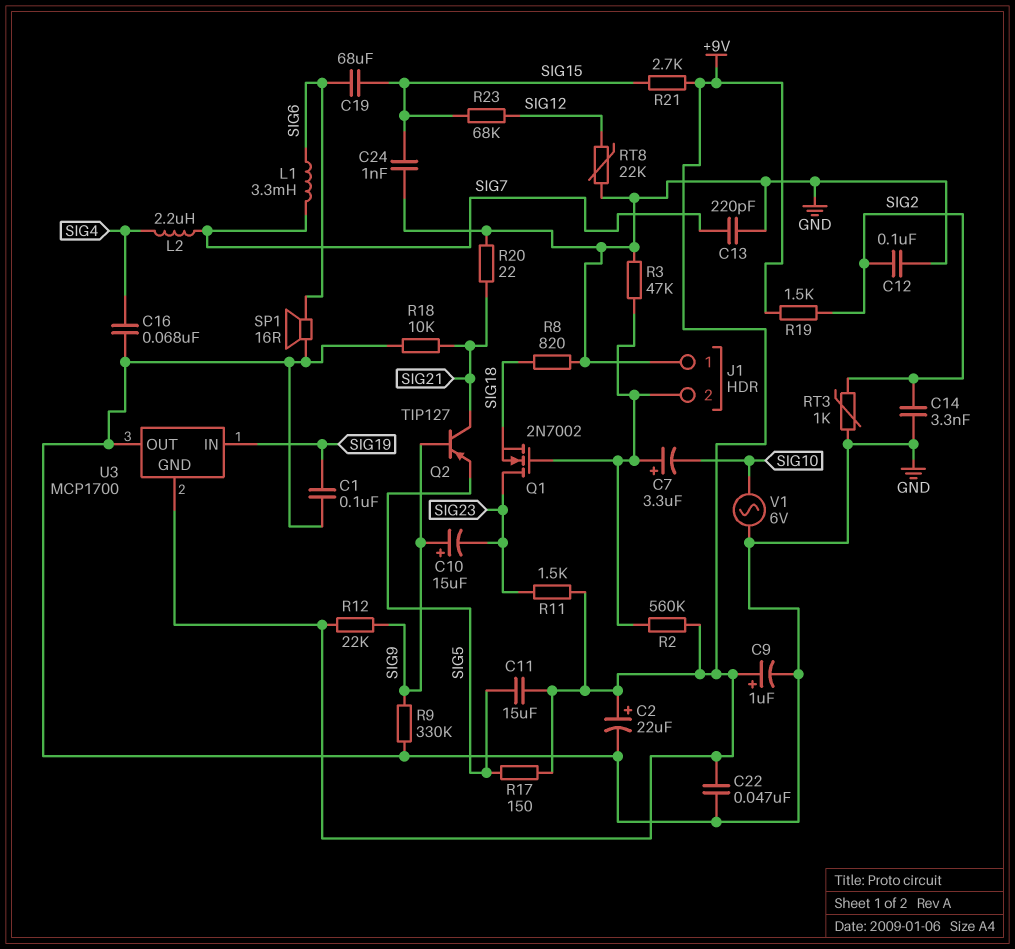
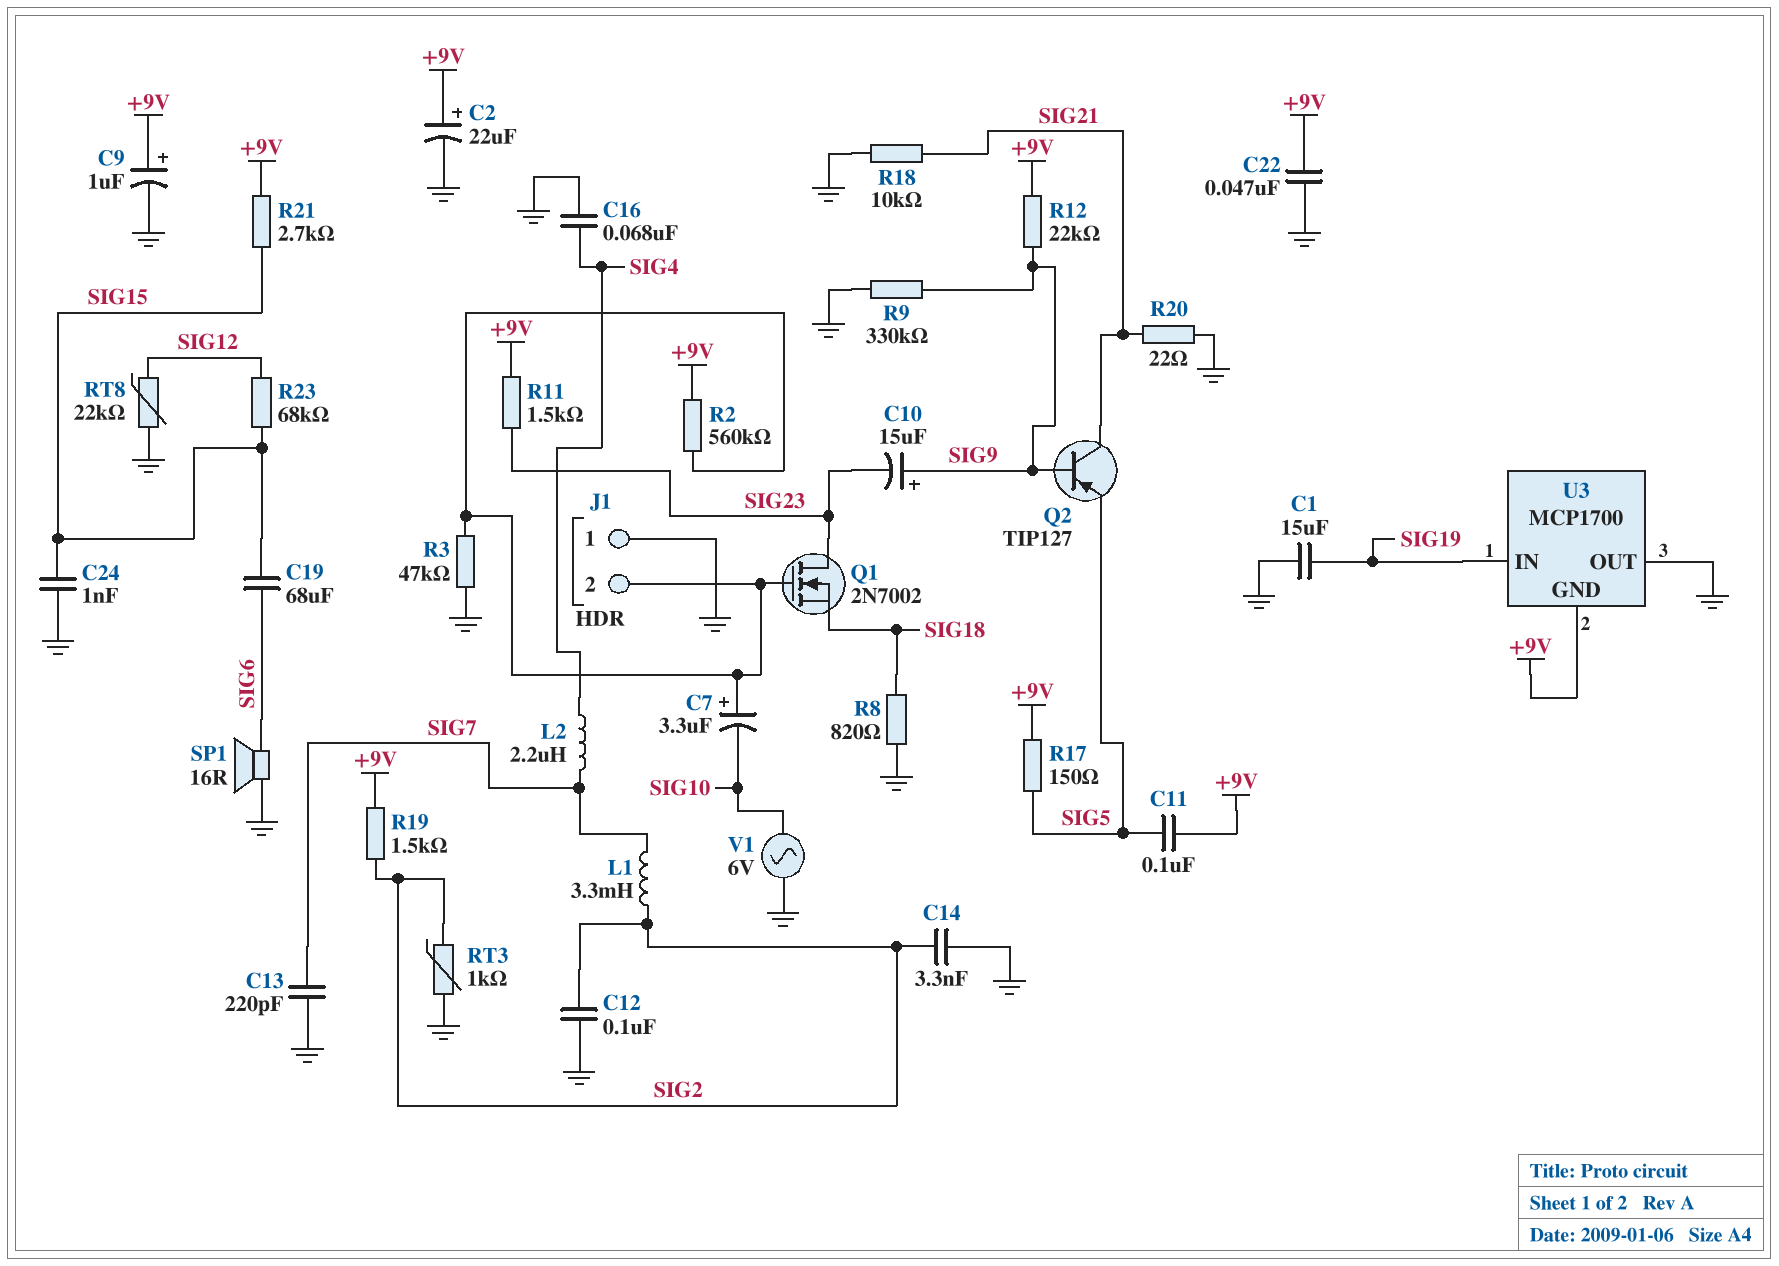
C1: 100nF (GND, SIG19) -> 15uF (GND, SIG19)
C11: 15uF (+9V, SIG5) -> 100nF (+9V, SIG5)
L1: 3.3mH (SIG6, SIG7) -> 3.3mH (SIG2, SIG7)

